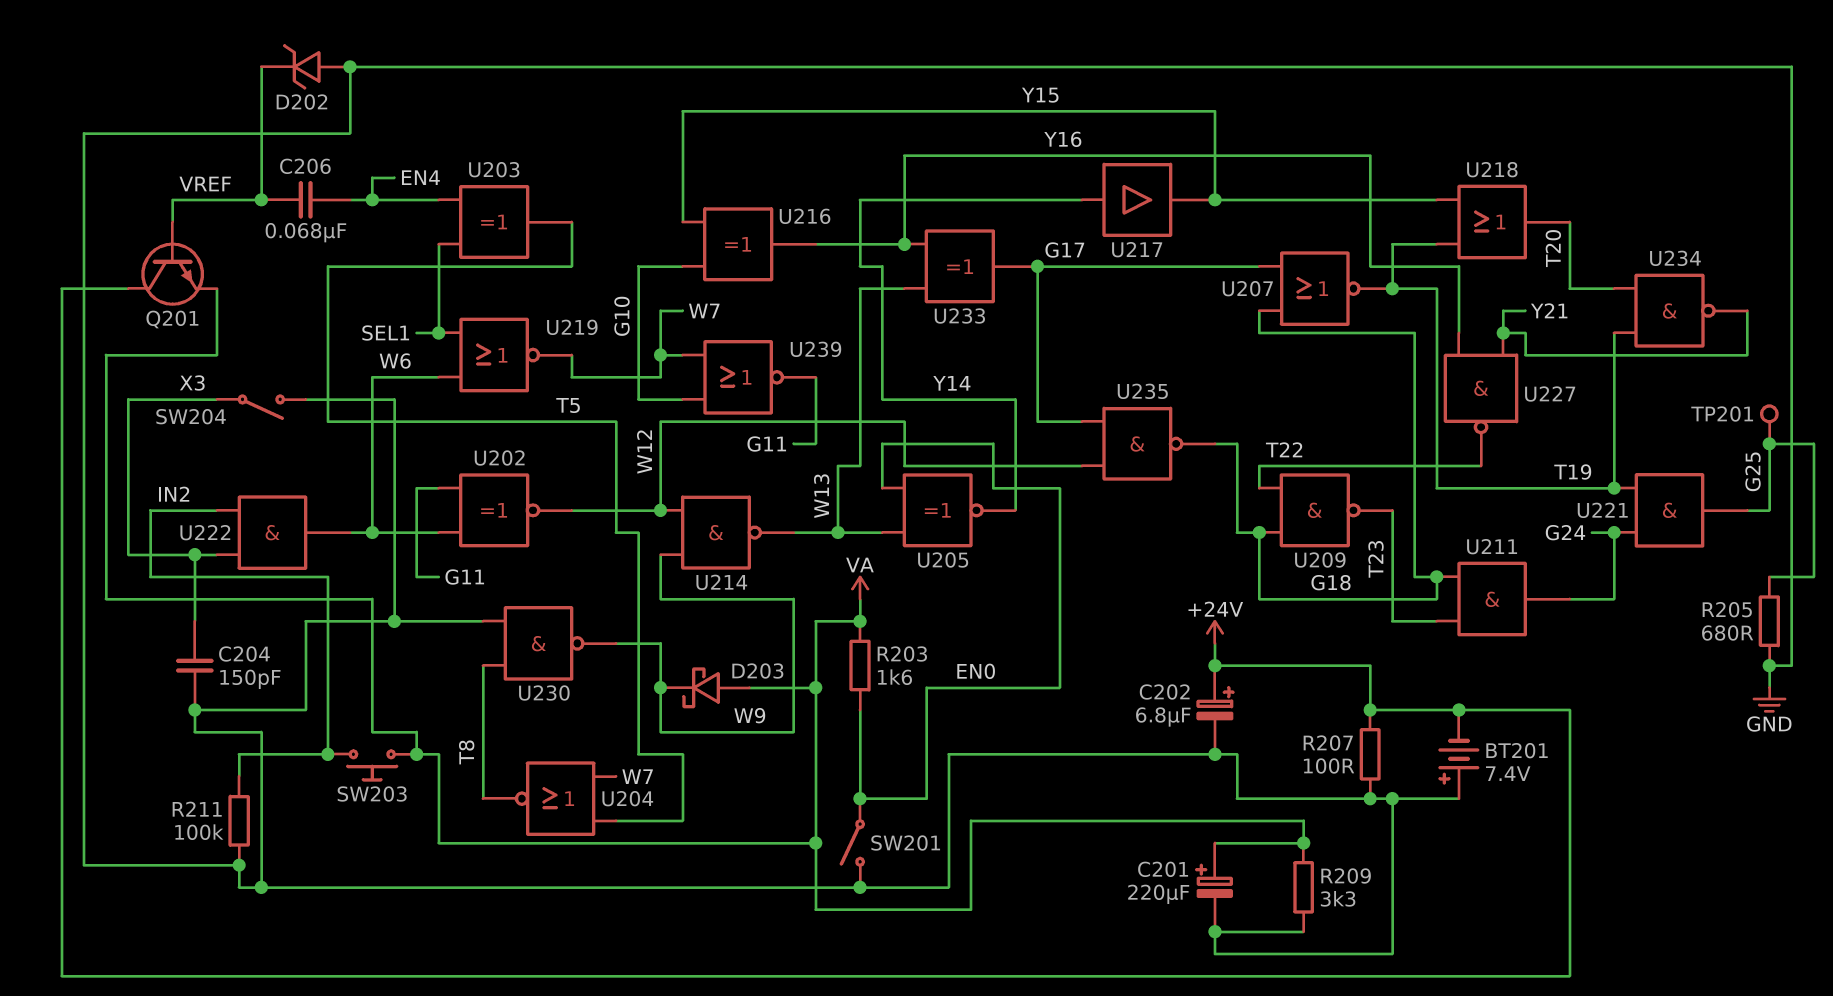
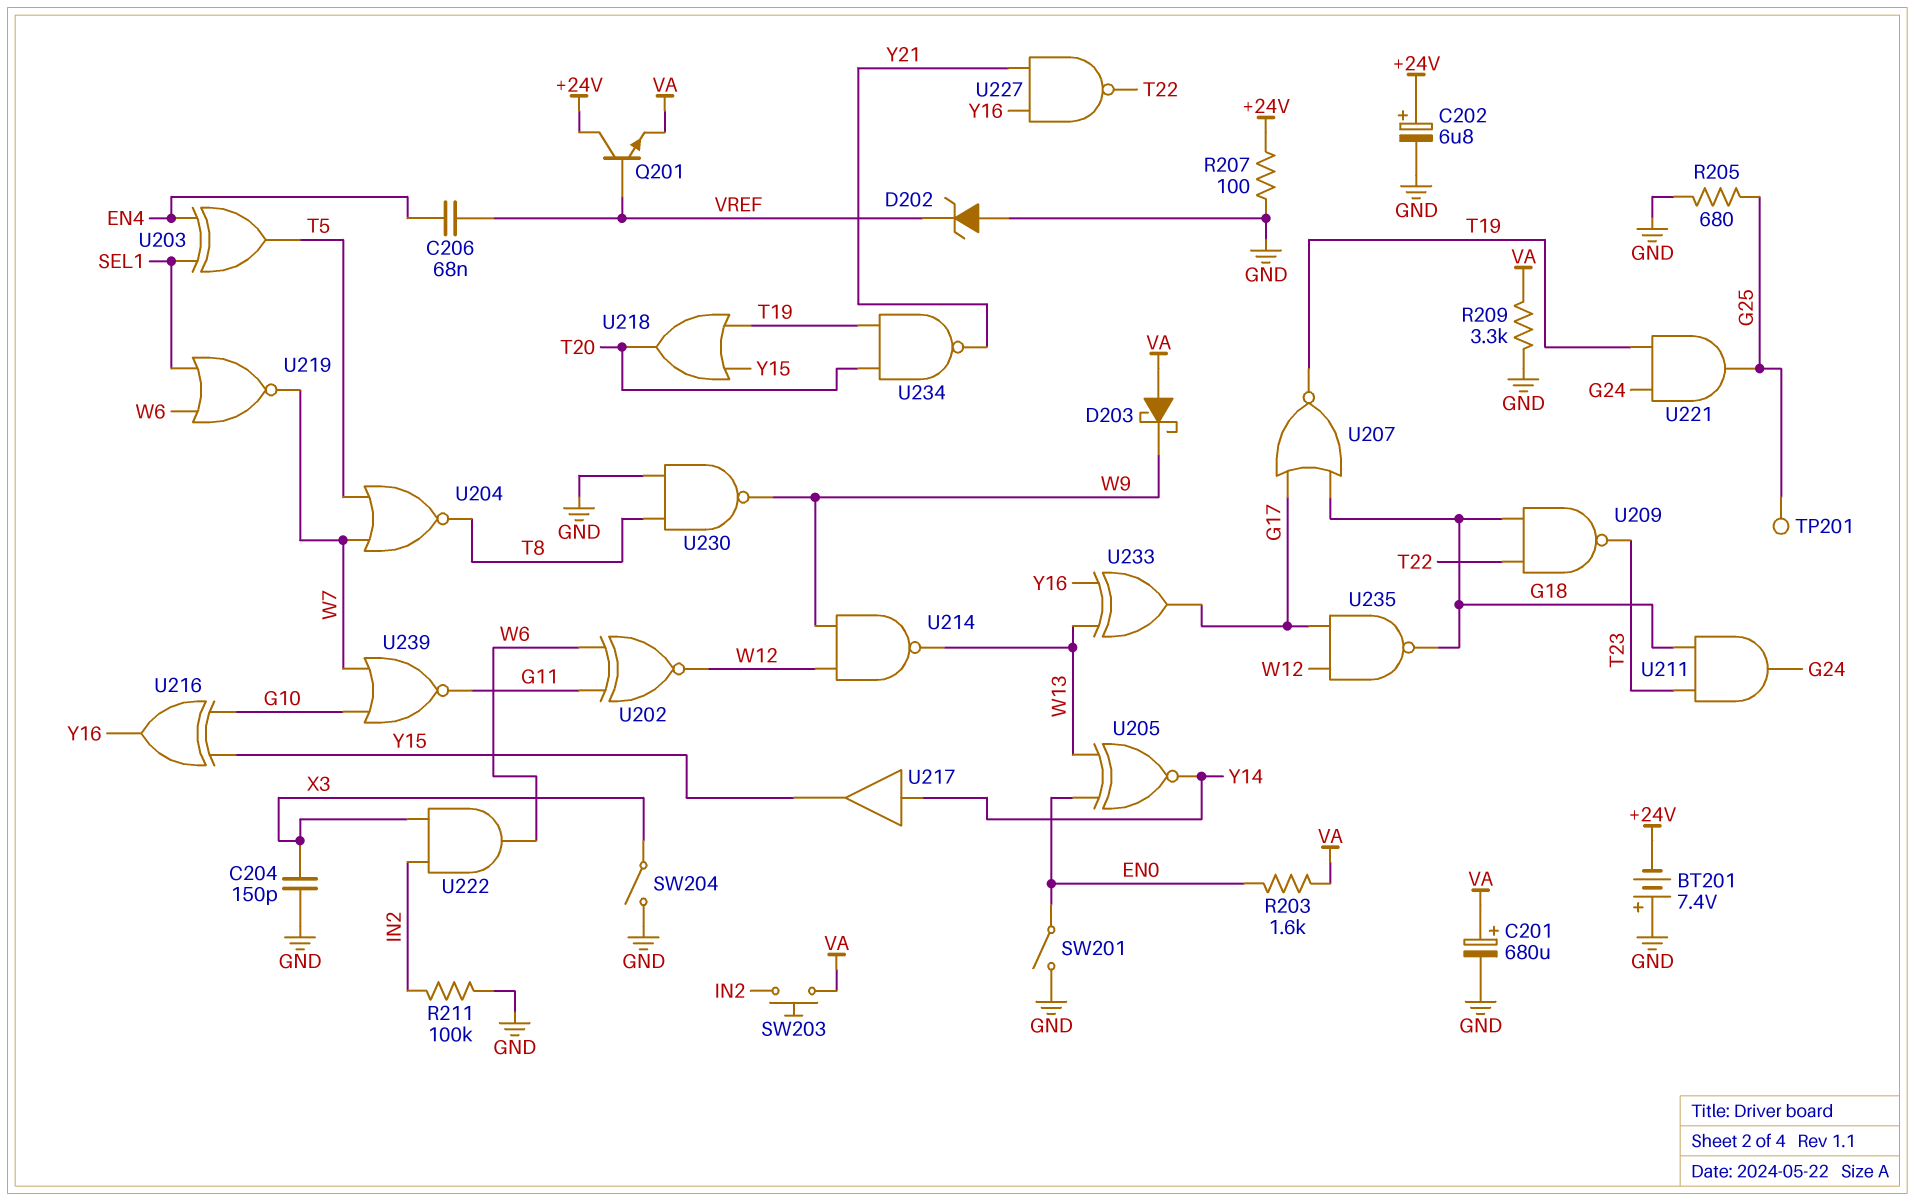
C201: 220uF (plus VA, minus GND) -> 680uF (plus VA, minus GND)

